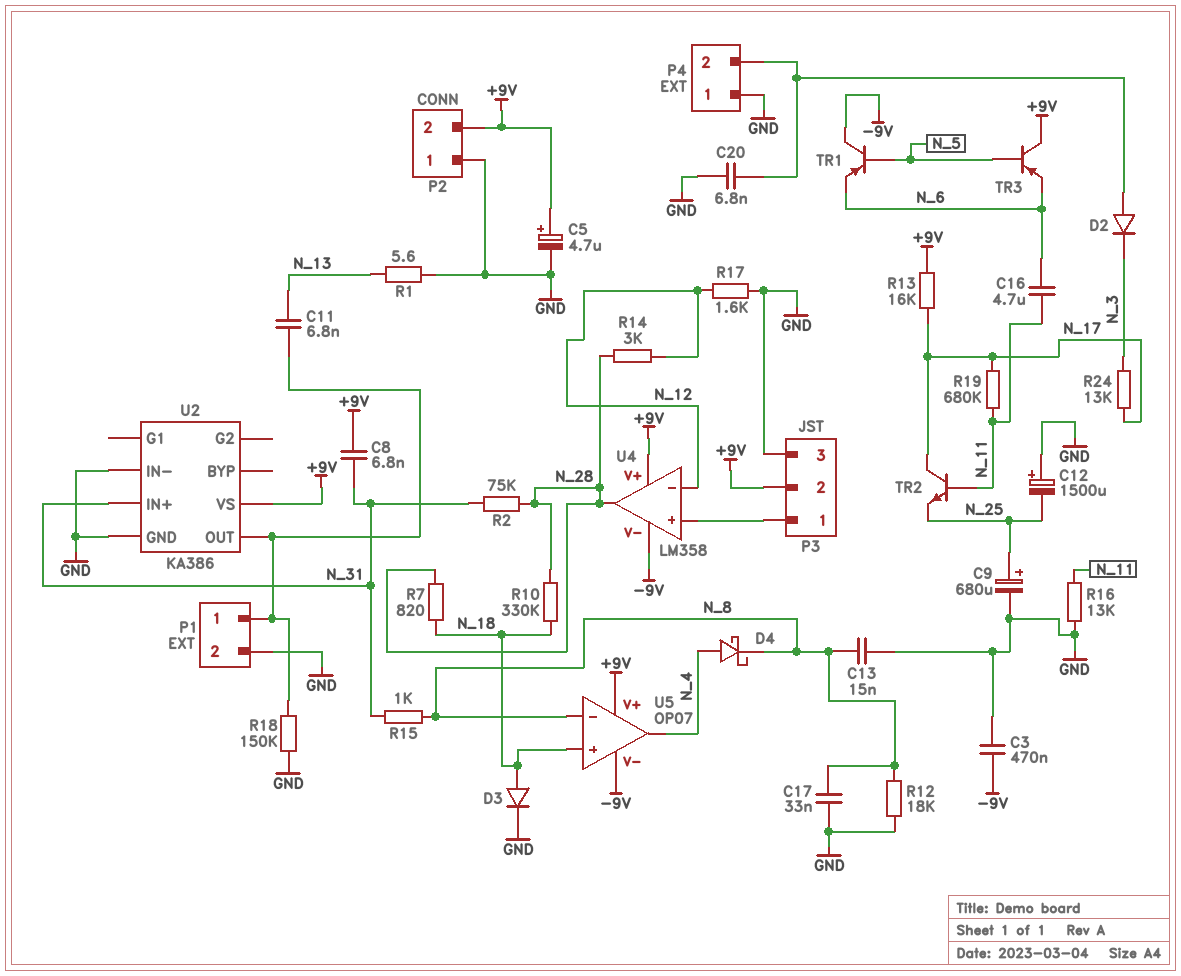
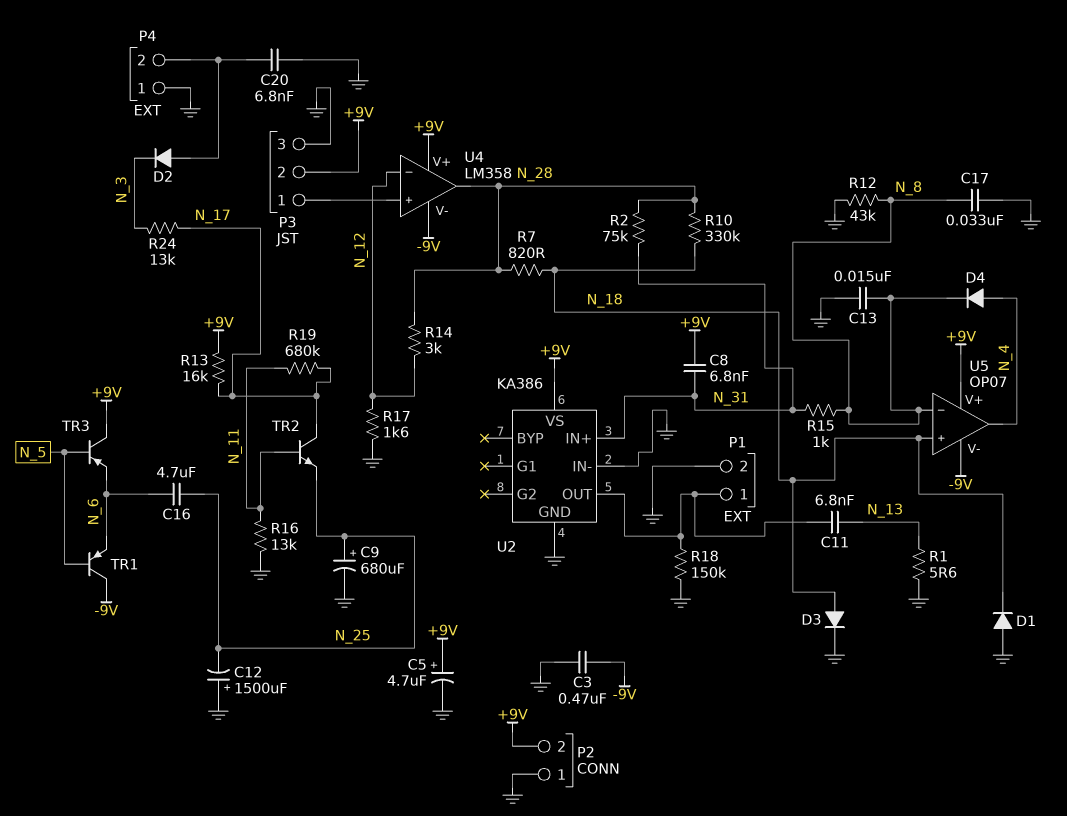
C16: 4.7uF (N_6, N_11) -> 4.7uF (N_6, N_25)
D1: none -> diode (A GND, K N_18)
D4: schottky (A N_4, K N_8) -> diode (A N_4, K N_8)
R12: 18k (GND, N_8) -> 43k (GND, N_8)

